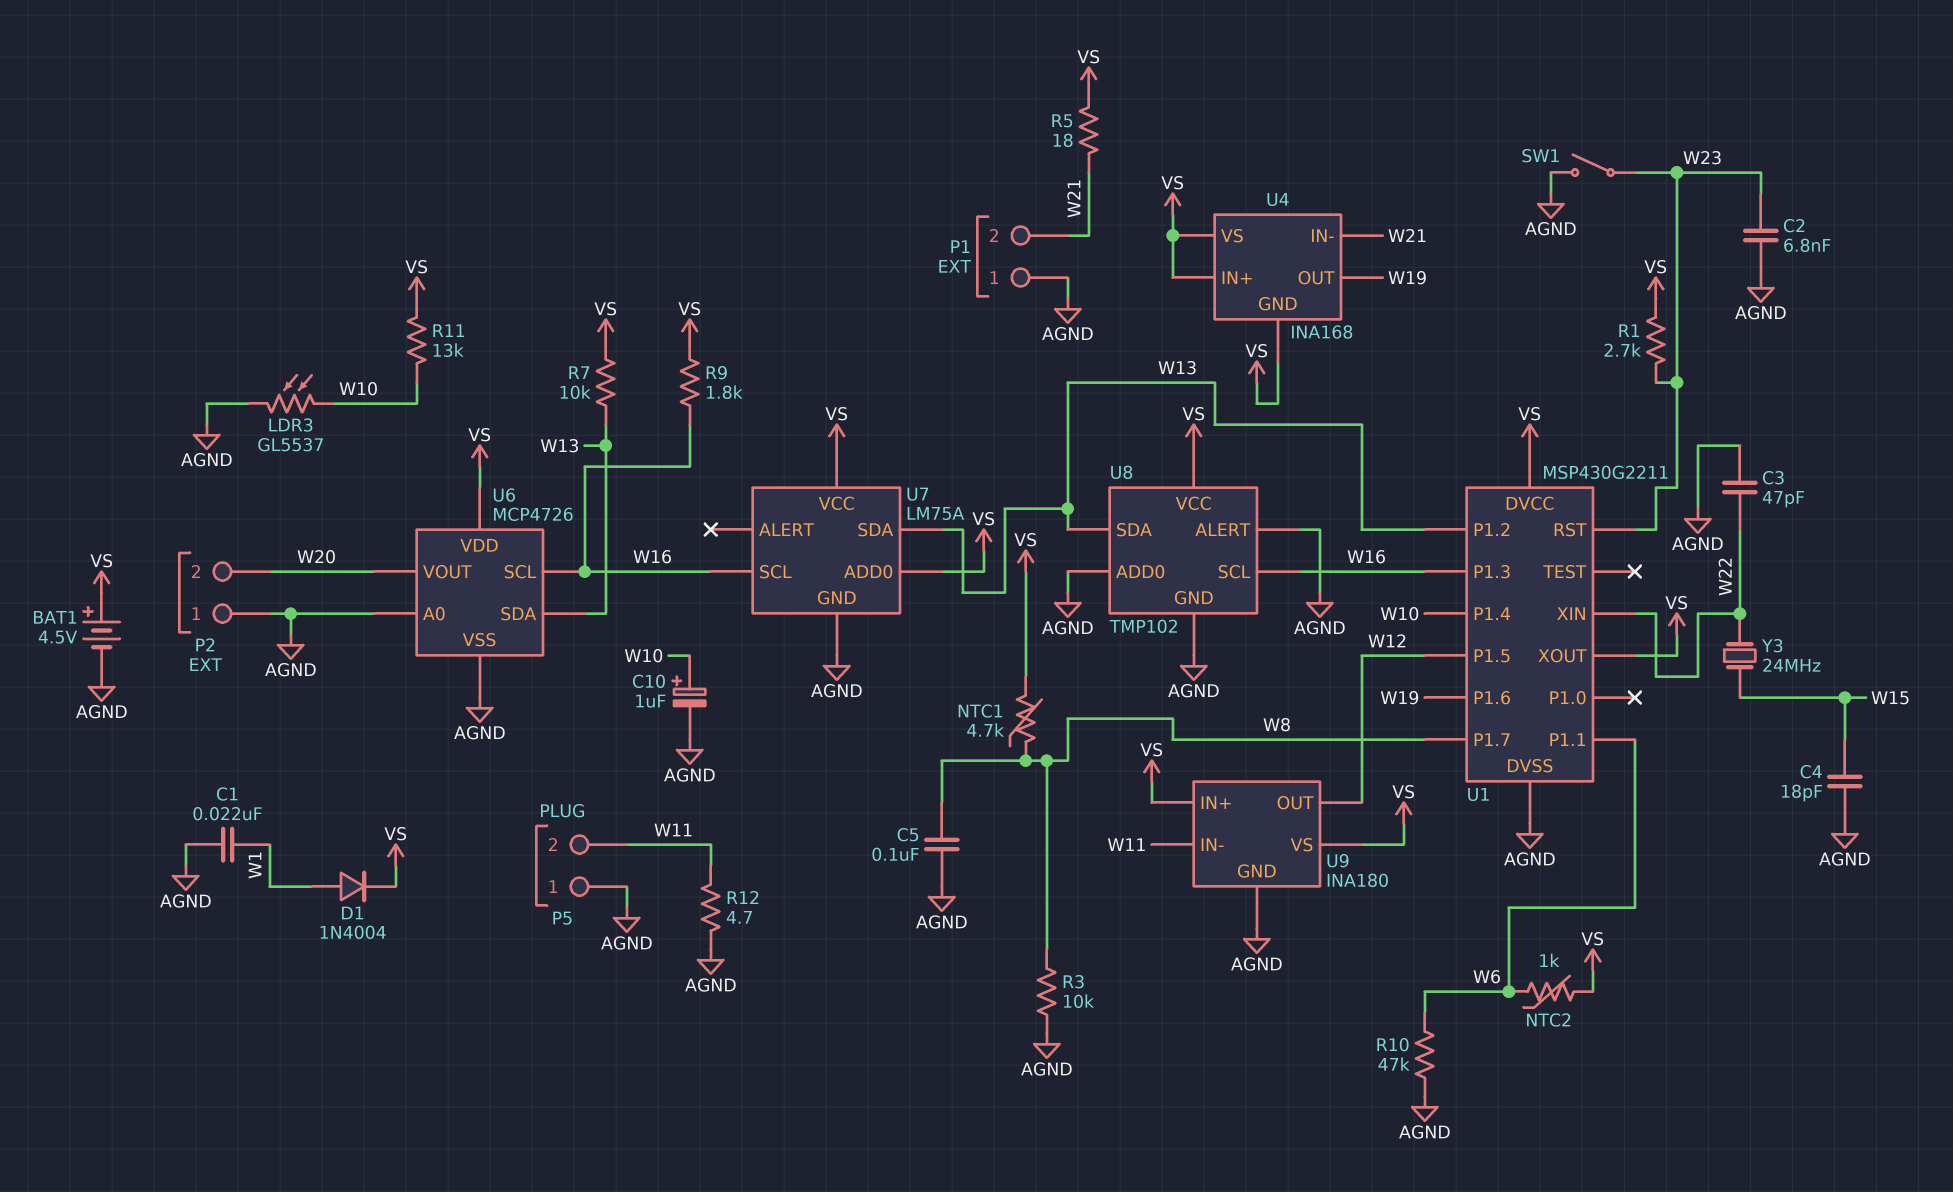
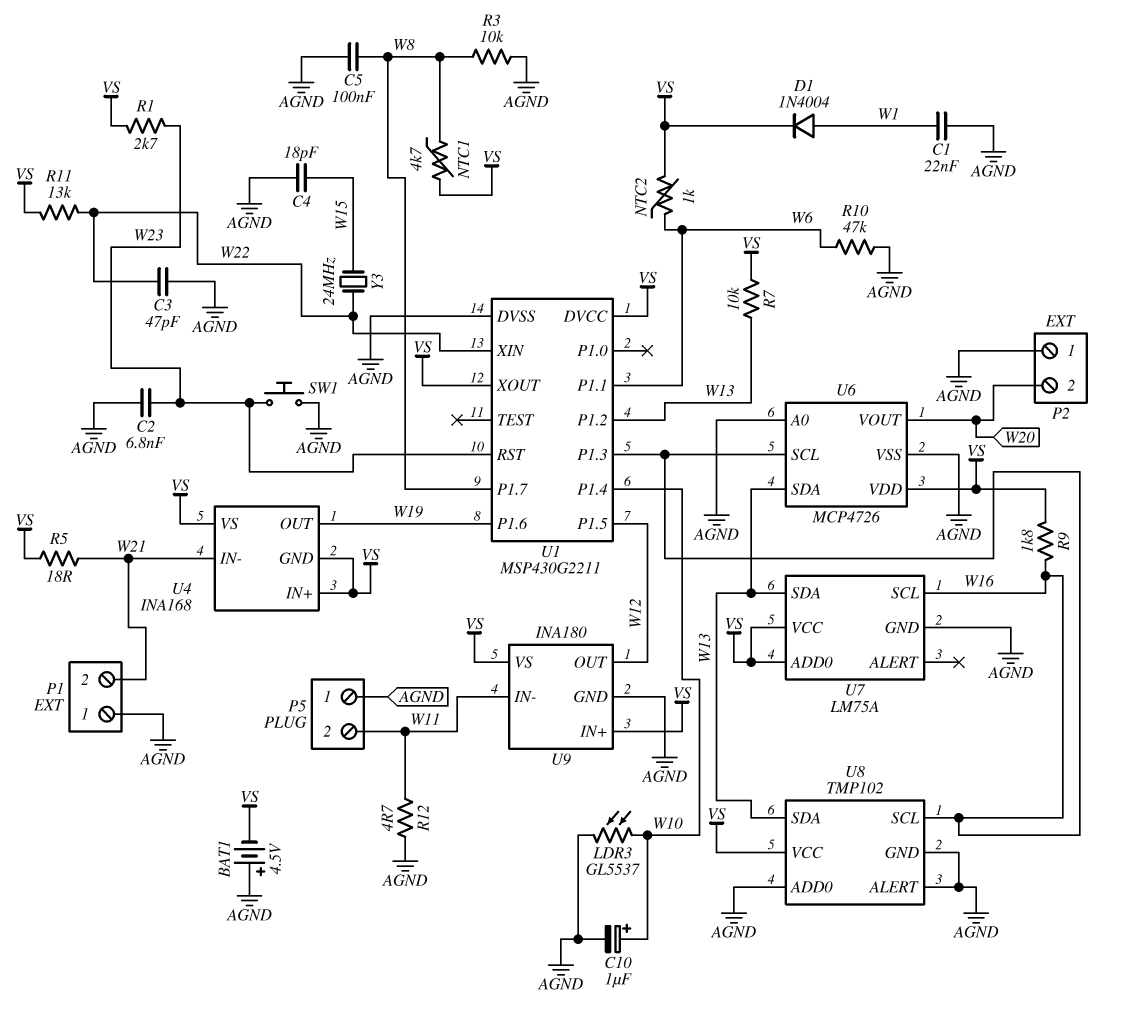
BAT1: 4.5V (plus VS, minus AGND) -> 4.5V (plus AGND, minus VS)
R11: 13k (VS, W10) -> 13k (VS, W22)
SW1: switch (AGND, W23) -> button (AGND, W23)

